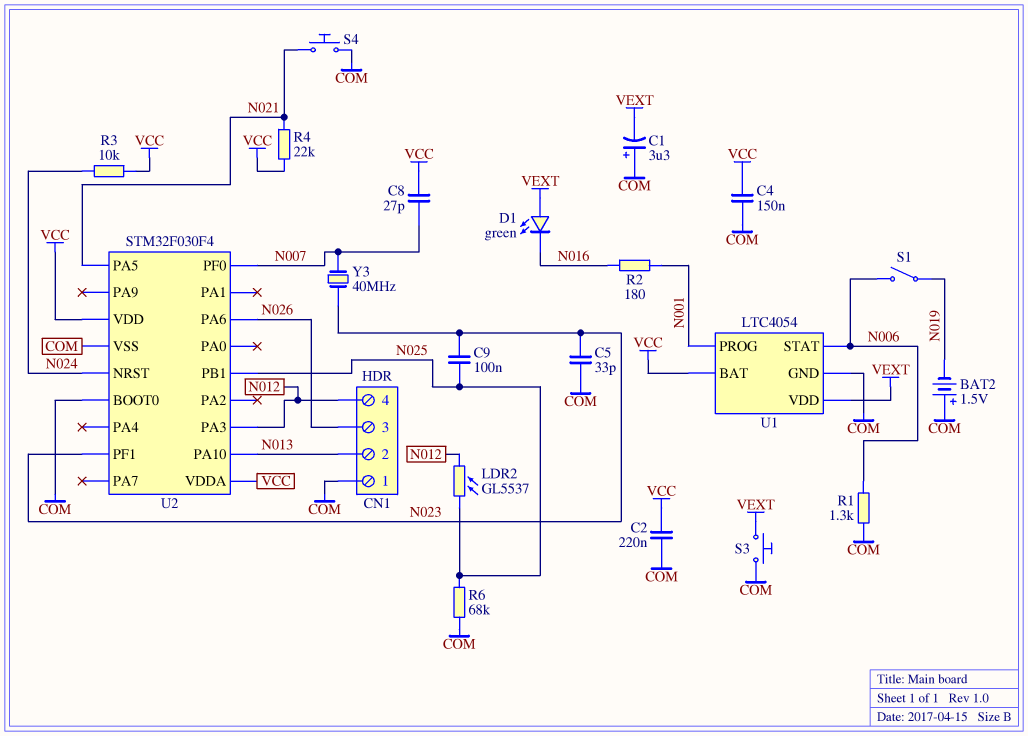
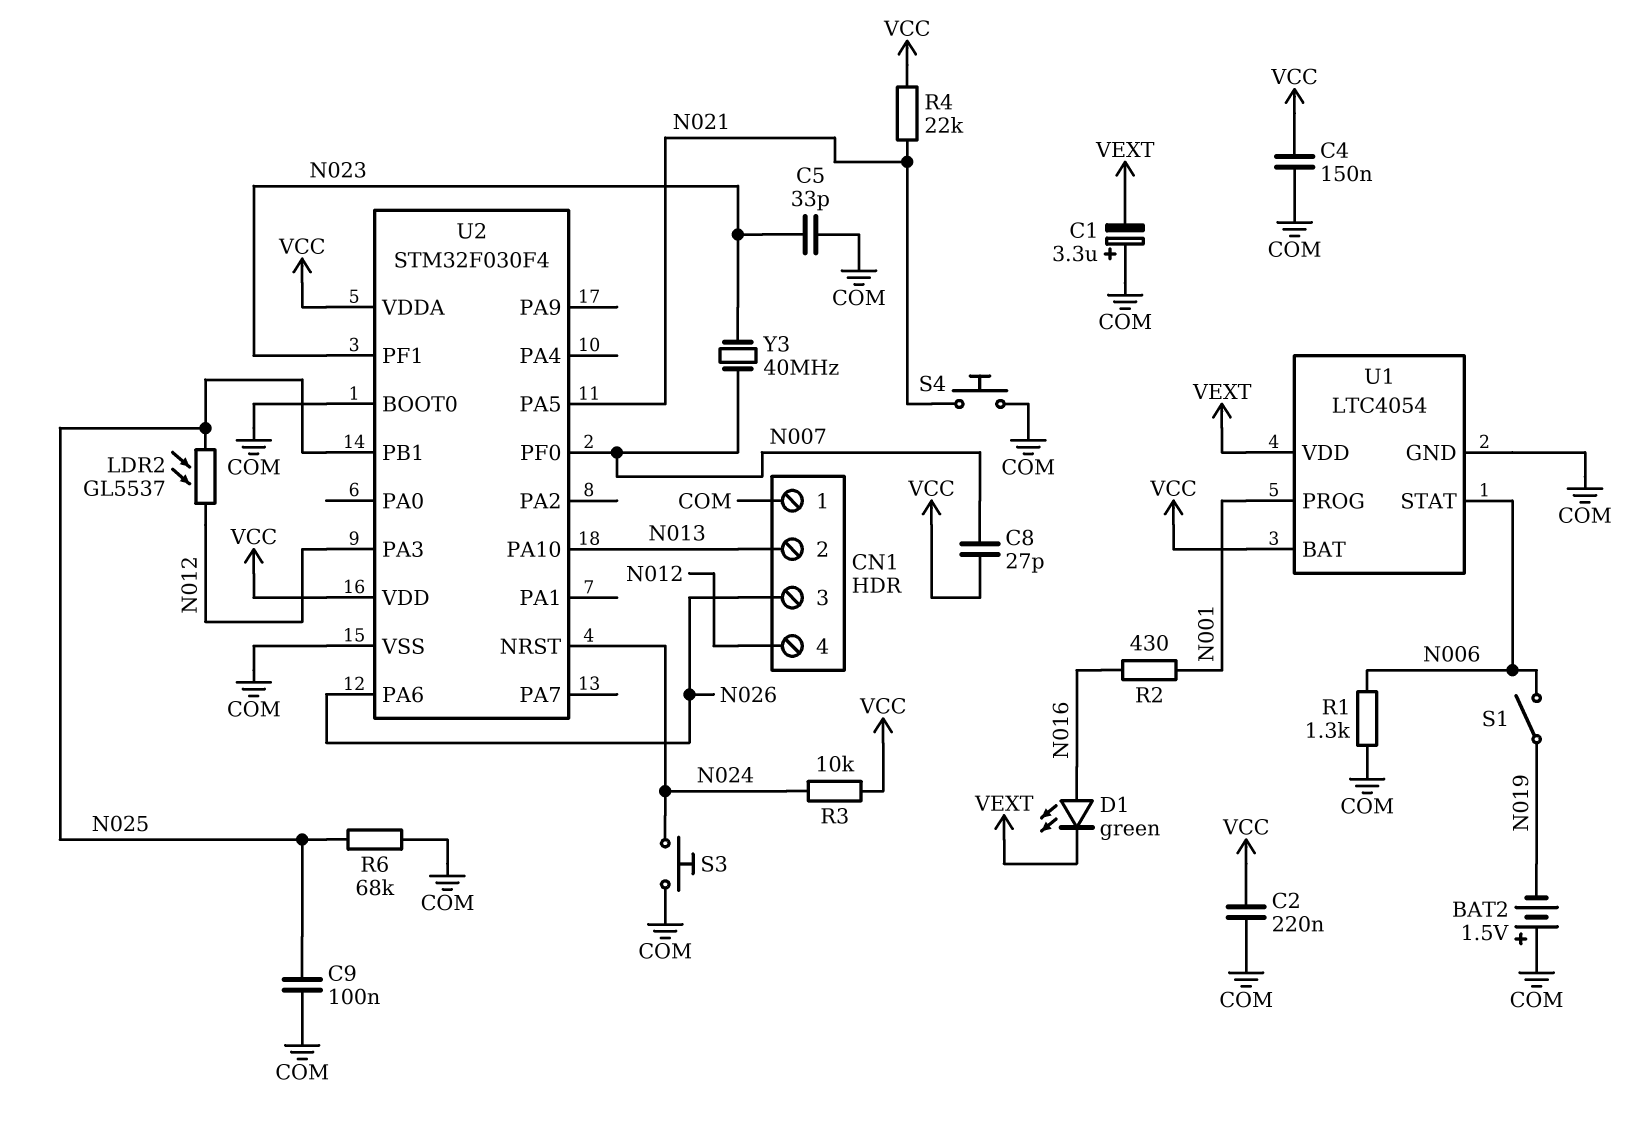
C9: 100nF (N023, N025) -> 100nF (COM, N025)
D1: LED green (A VEXT, K N016) -> LED green (A N016, K VEXT)
R2: 180 (N001, N016) -> 430 (N001, N016)
S3: button (COM, VEXT) -> button (COM, N024)

